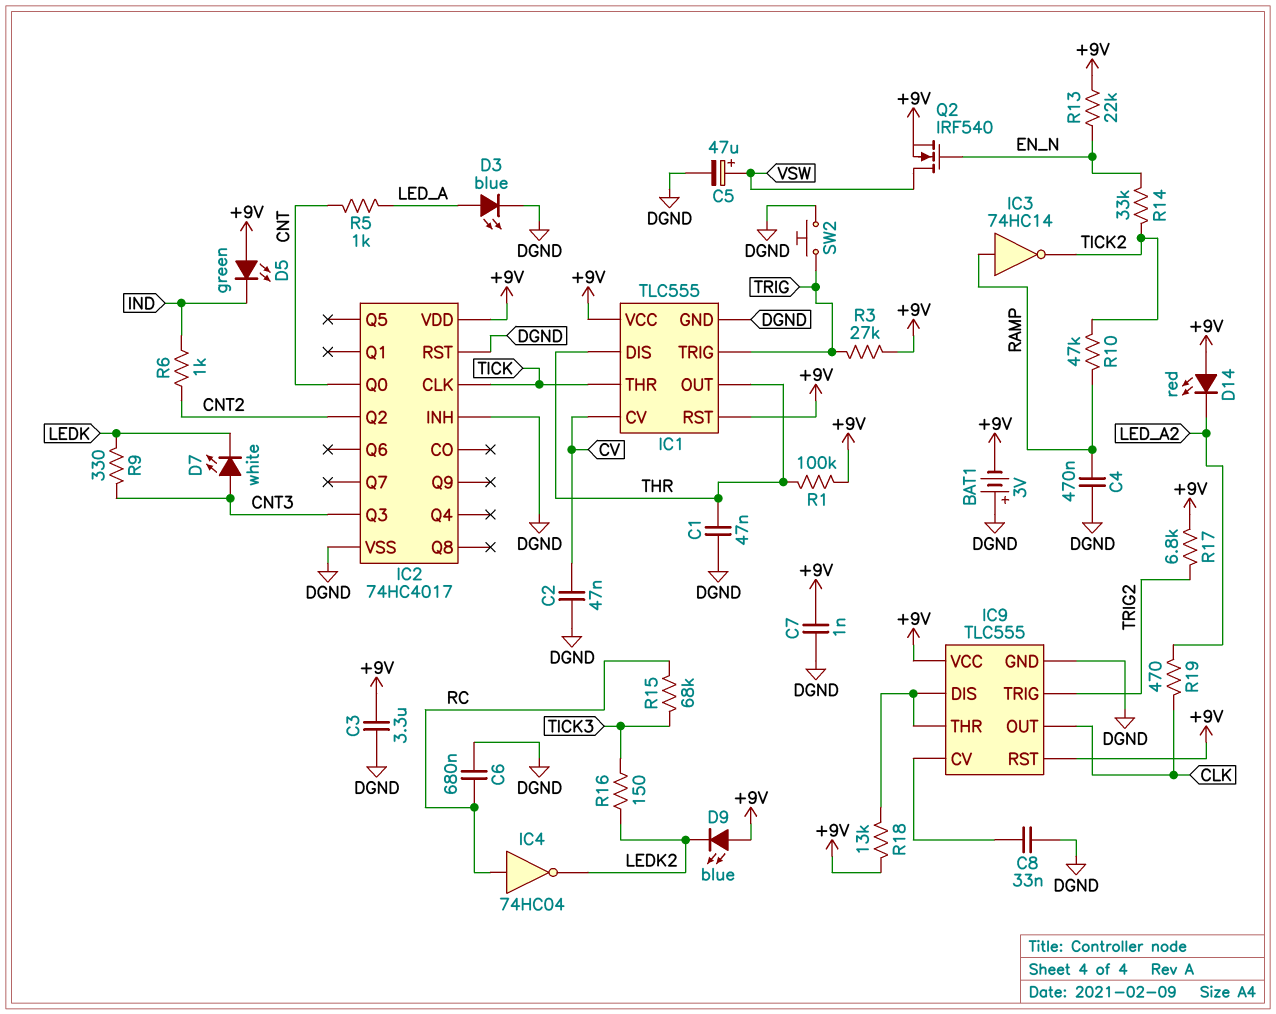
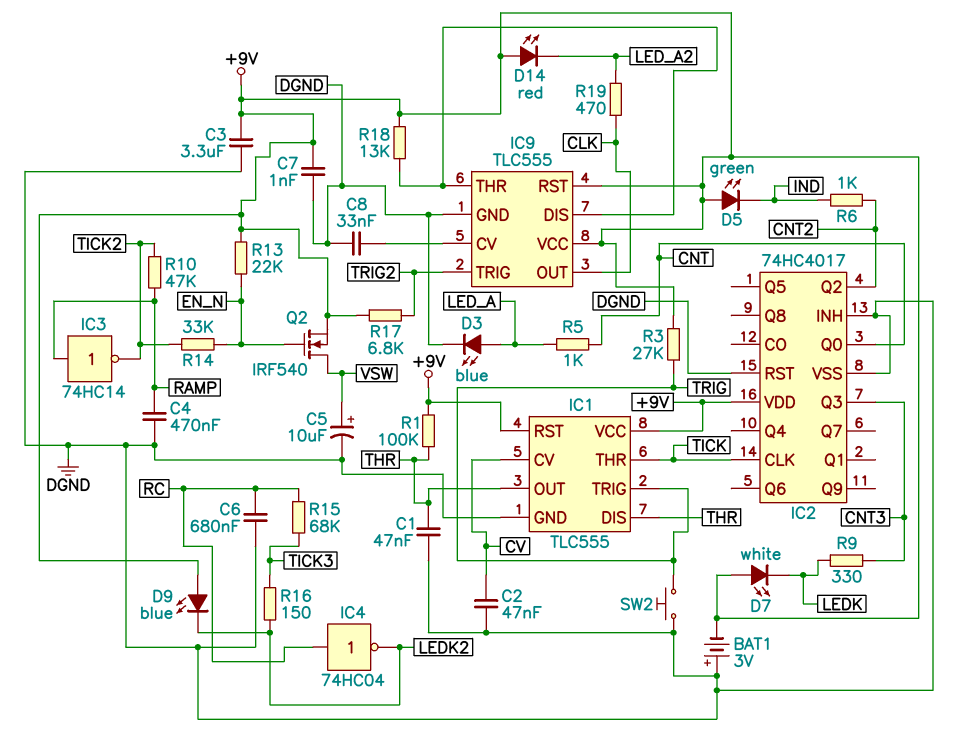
C5: 47uF (plus VSW, minus DGND) -> 10uF (plus VSW, minus DGND)
D7: LED white (A CNT3, K LEDK) -> LED white (A +9V, K LEDK)

